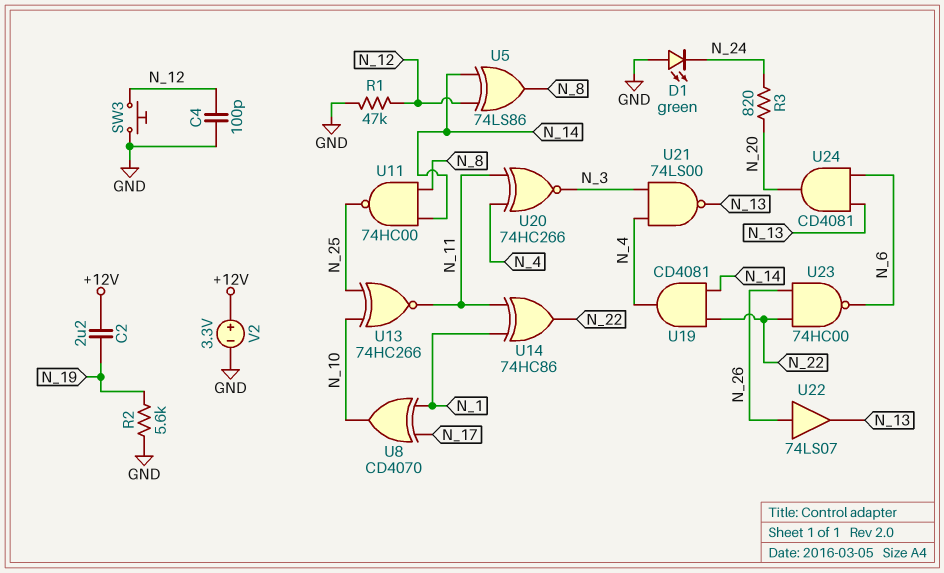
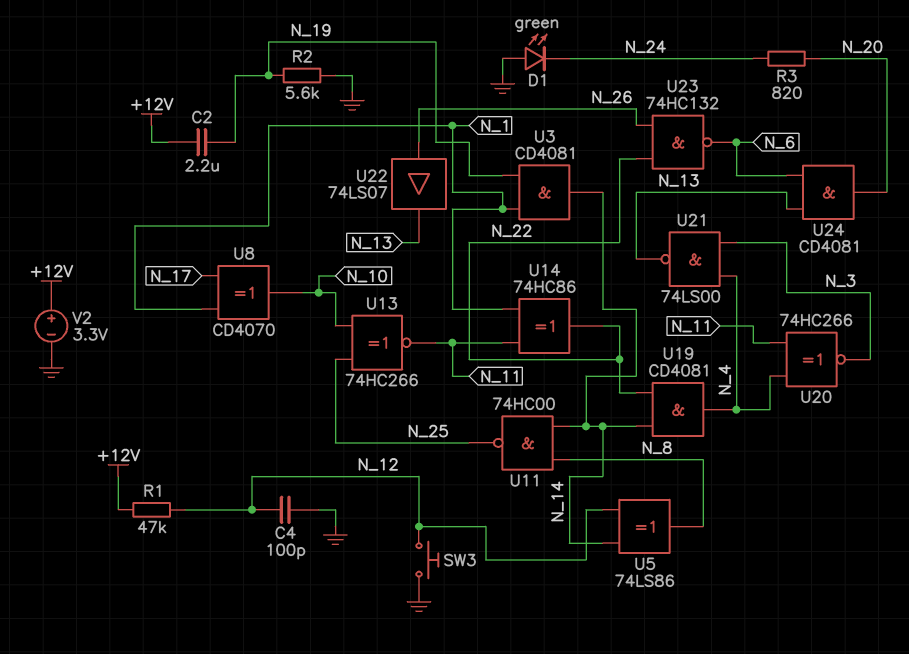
R1: 47k (GND, N_12) -> 47k (+12V, N_12)
U3: none -> AND CD4081 (in N_1, in N_19, out N_14)
U23: NAND 74HC00 (in N_22, in N_26, out N_6) -> NAND 74HC132 (in N_22, in N_26, out N_6)

